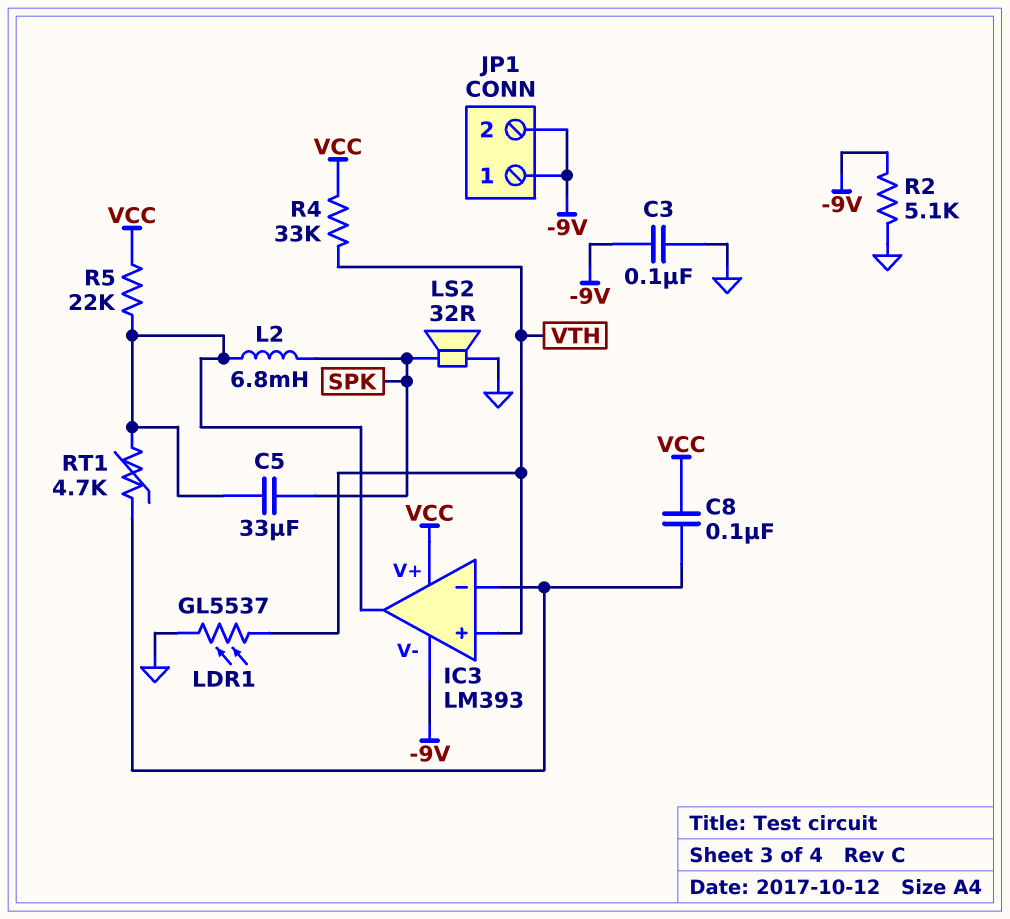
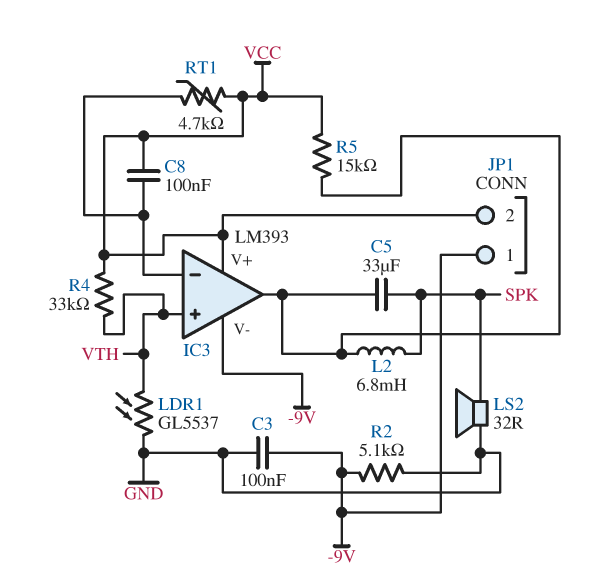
JP1 pin 2: -9V -> VCC
R5: 22k (IC3/out, VCC) -> 15k (IC3/out, VCC)
RT1: 4.7k (IC3/in-, IC3/out) -> 4.7k (IC3/in-, VCC)

